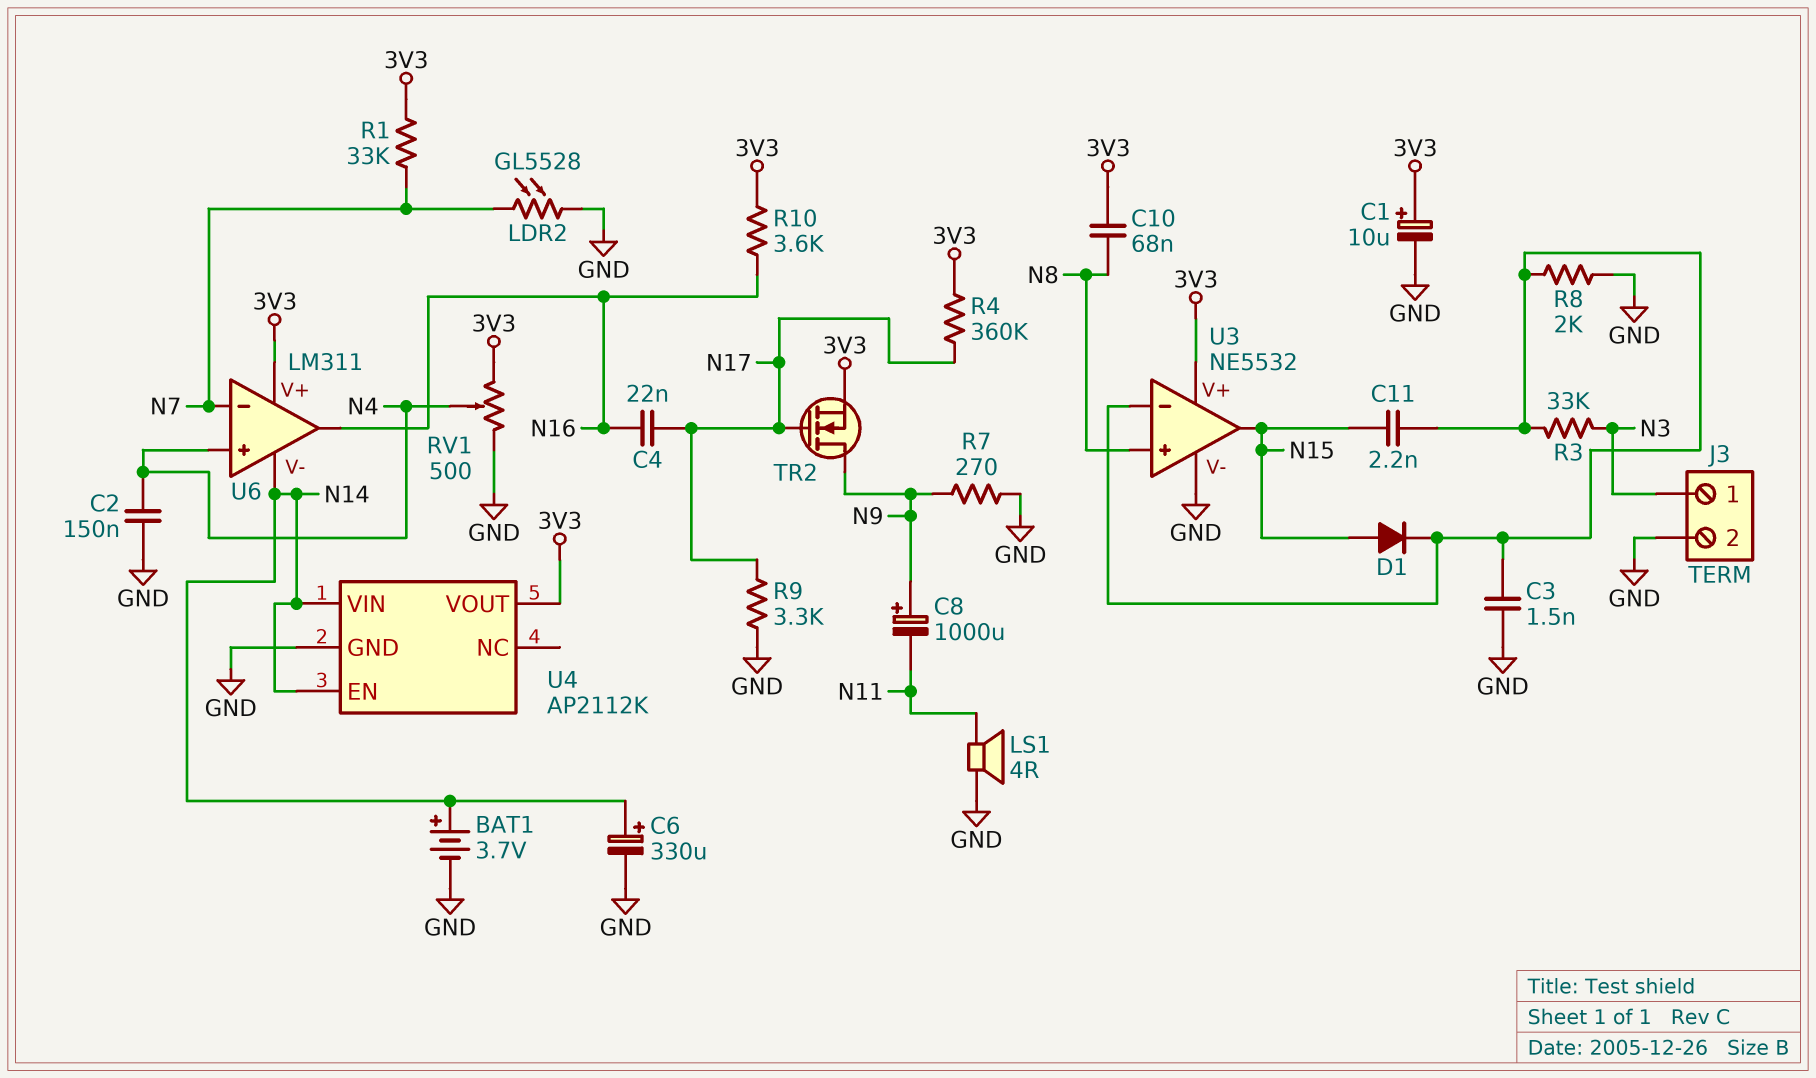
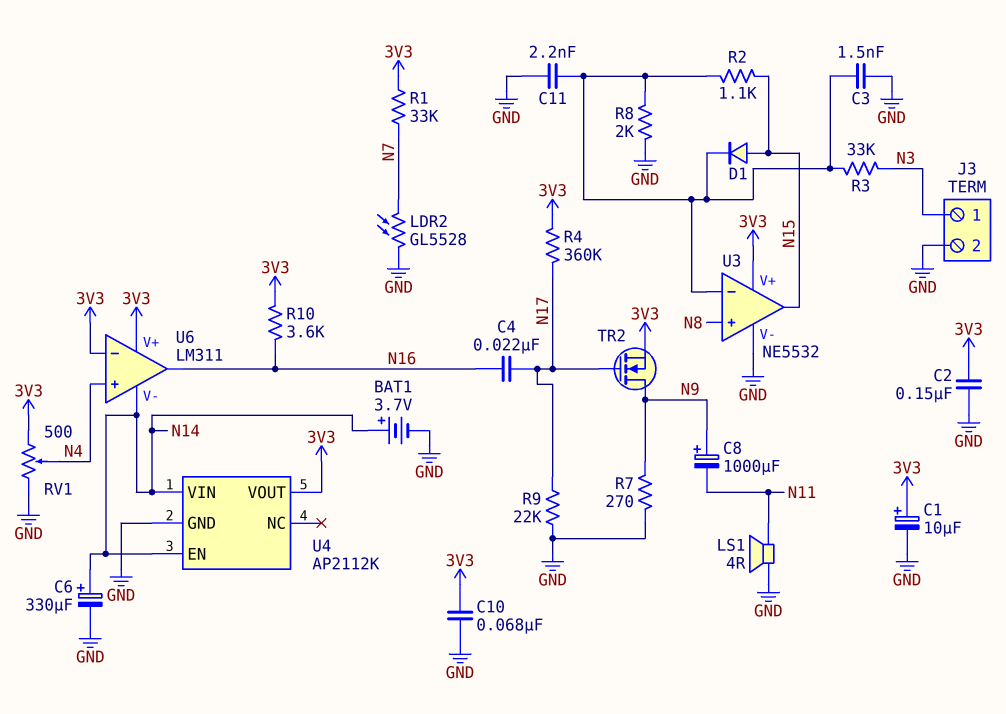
C2: 150nF (GND, N4) -> 150nF (3V3, GND)
C10: 68nF (3V3, N8) -> 68nF (3V3, GND)
C11: 2.2nF (N15, U3/in-) -> 2.2nF (GND, U3/in-)
R2: none -> 1.1k (N15, U3/in-)
R9: 3.3k (GND, N17) -> 22k (GND, N17)
U6 pin in-: N7 -> 3V3

